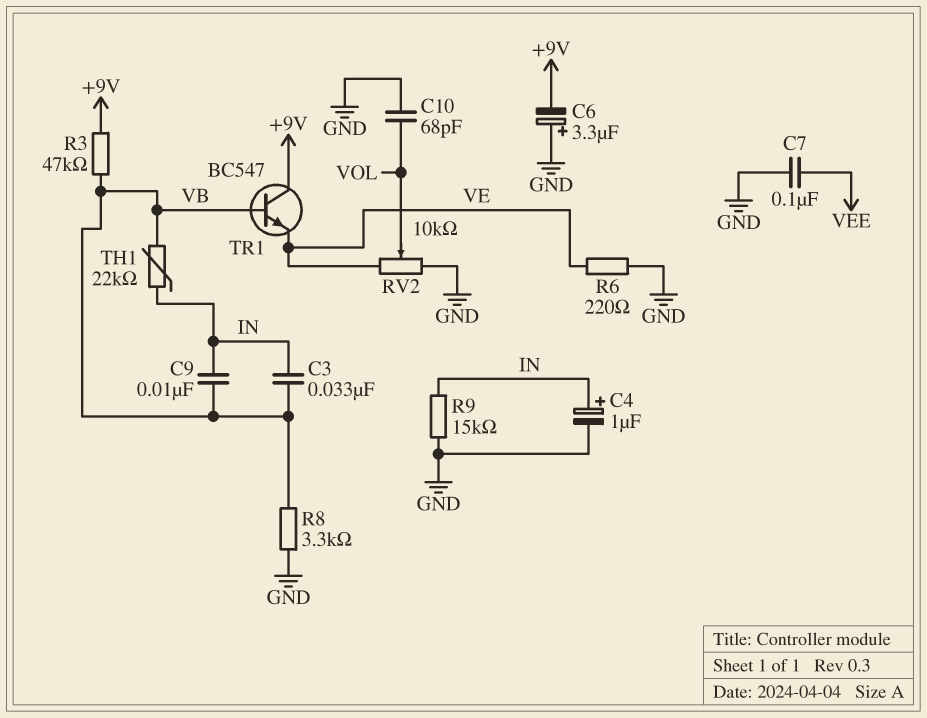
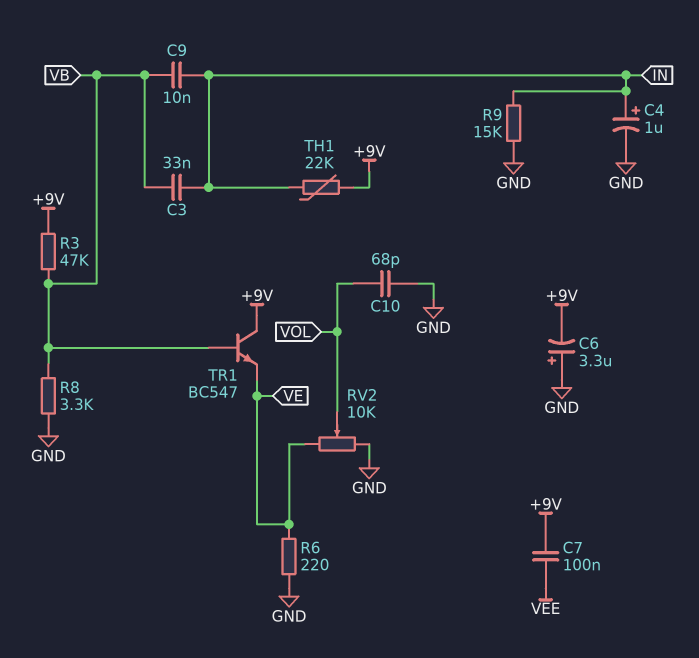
C7: 100nF (GND, VEE) -> 100nF (+9V, VEE)
TH1: 22k (IN, VB) -> 22k (+9V, IN)

